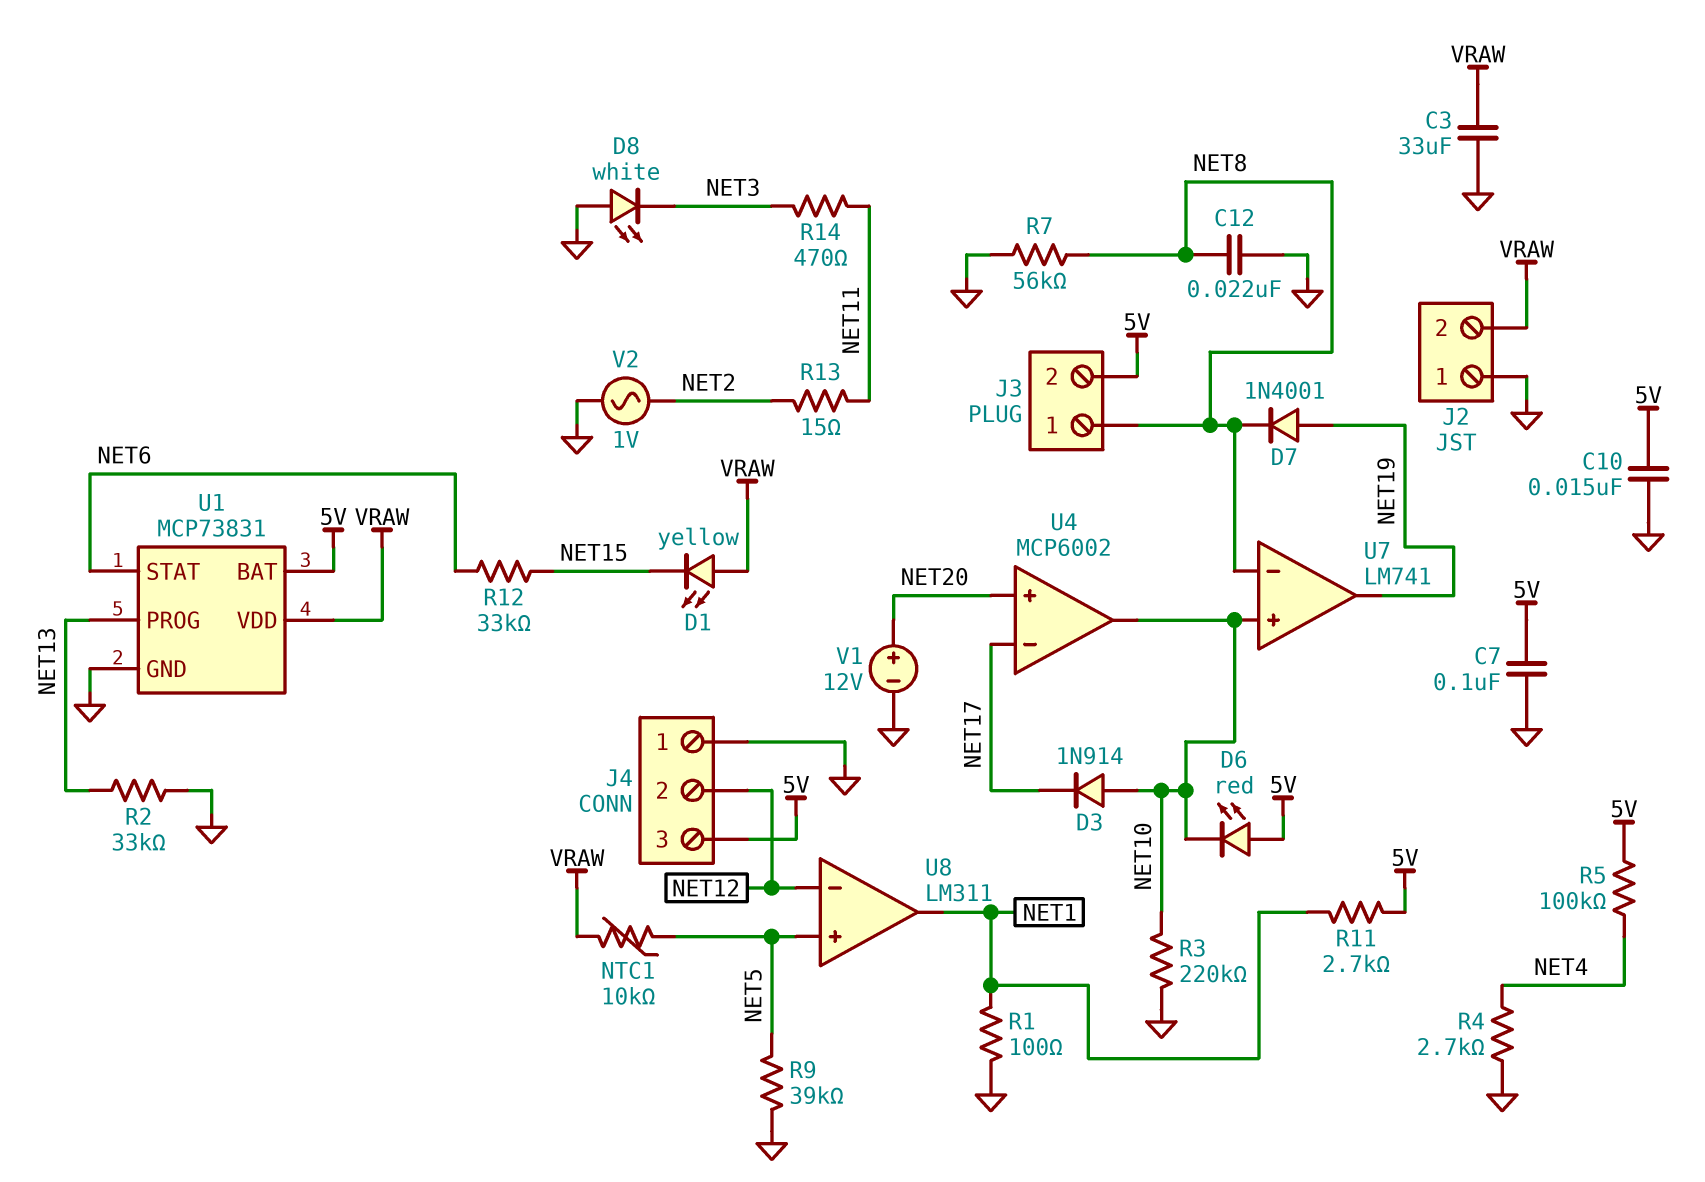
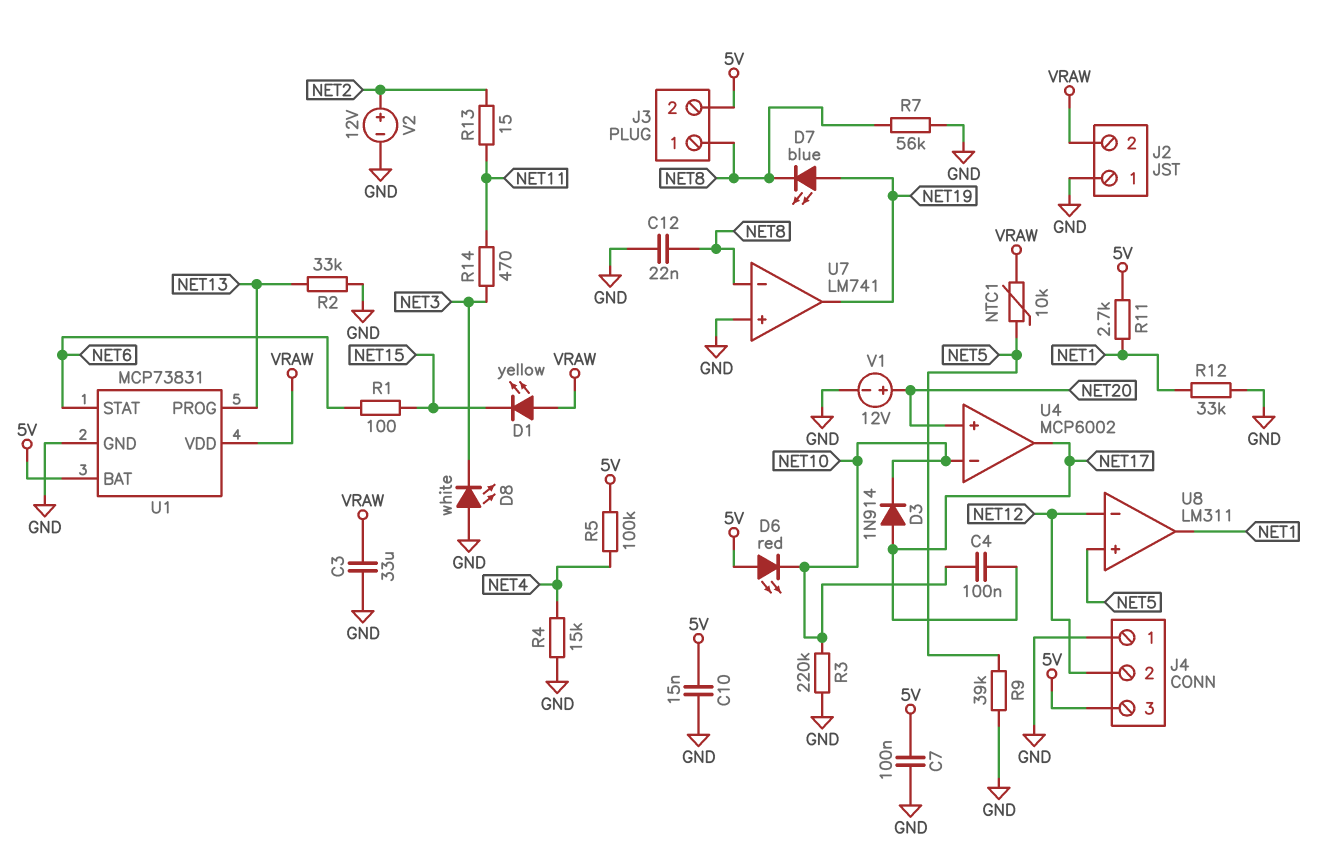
C4: none -> 100nF (NET10, NET17)
D3: diode 1N914 (A NET10, K NET17) -> diode 1N914 (A NET17, K NET10)
D7: diode 1N4001 (A NET19, K NET8) -> LED blue (A NET19, K NET8)
R1: 100 (GND, NET1) -> 100 (NET6, NET15)
R4: 2.7k (GND, NET4) -> 15k (GND, NET4)
R12: 33k (NET6, NET15) -> 33k (GND, NET1)
U4 pin in-: NET17 -> NET10
U4 pin out: NET10 -> NET17
U7 pin in+: NET10 -> GND
V2: AC 1V (GND, NET2) -> 12V (plus NET2, minus GND)

